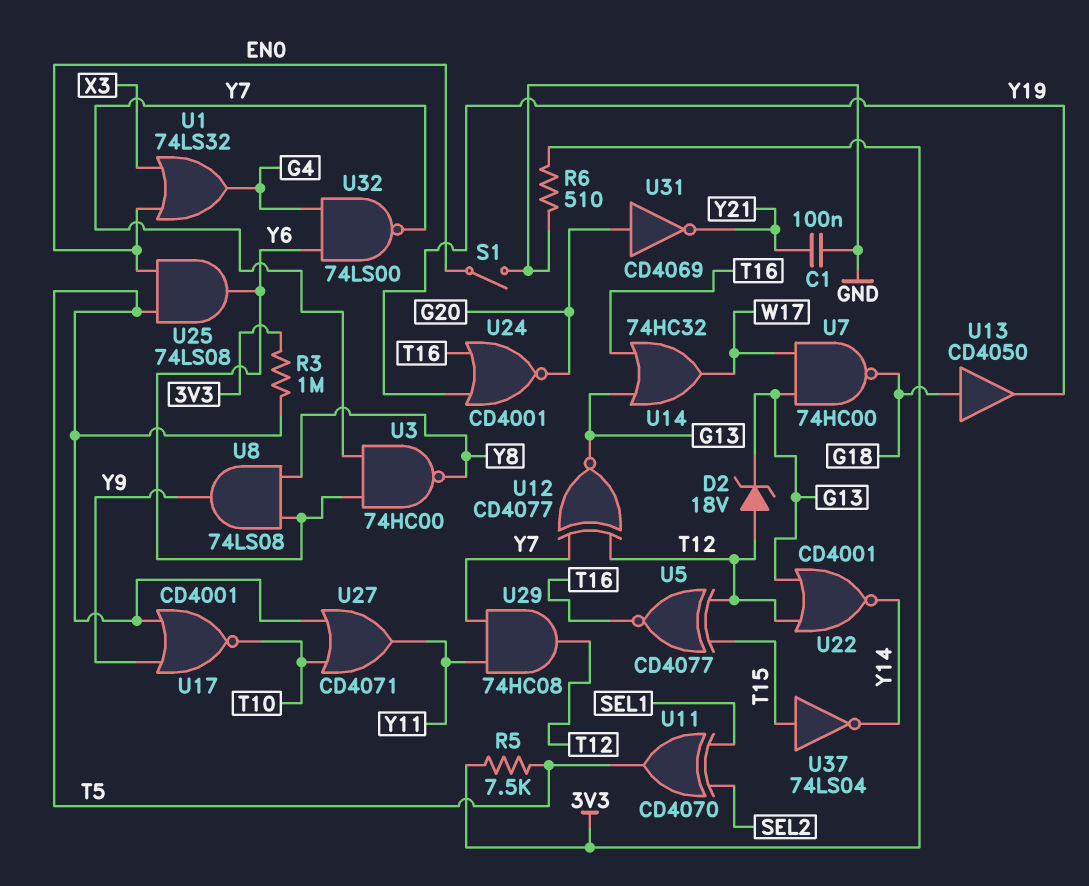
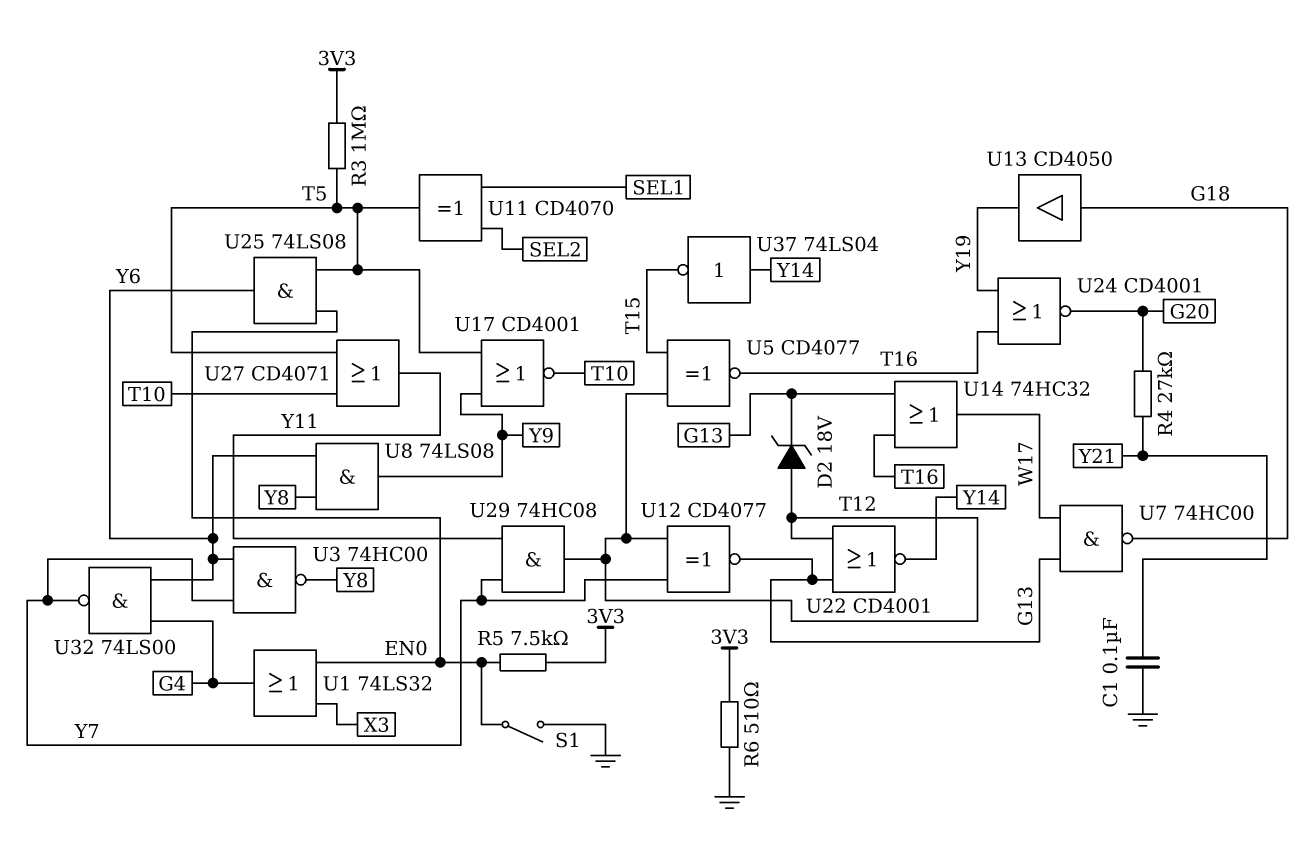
R4: none -> 27k (G20, Y21)
R5: 7.5k (3V3, T5) -> 7.5k (3V3, EN0)
U31: NOT CD4069 (in G20, out Y21) -> none
U37: NOT 74LS04 (in T15, out Y14) -> NOT 74LS04 (in Y14, out T15)

